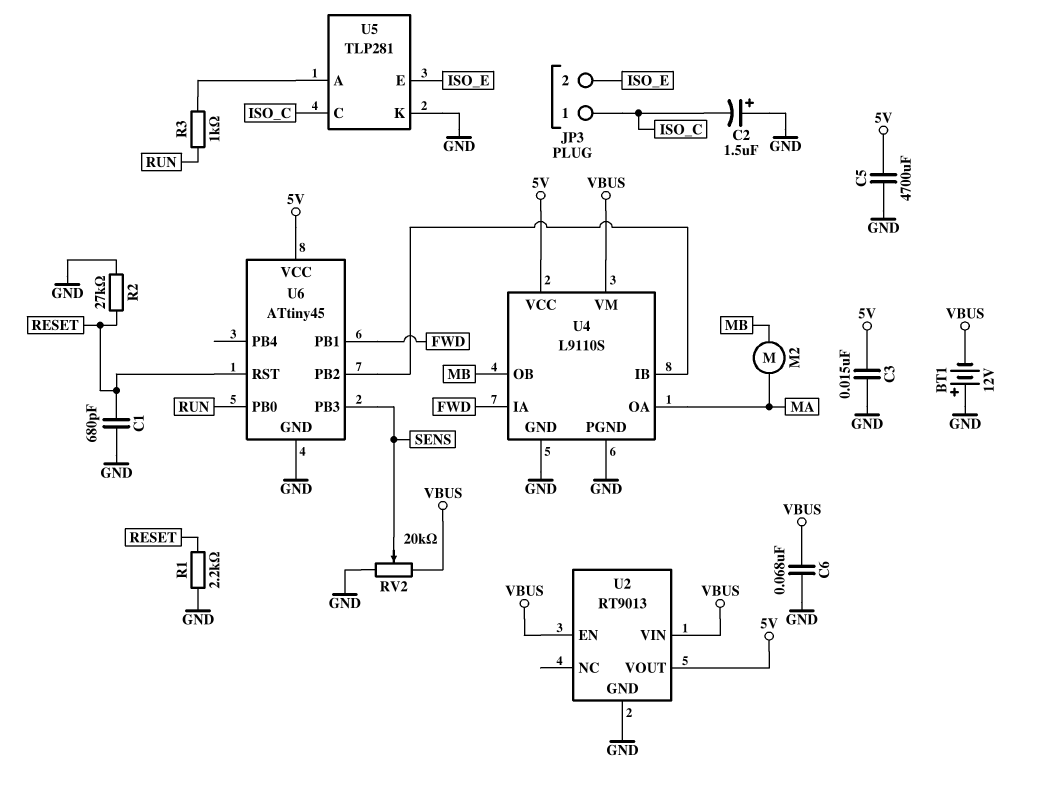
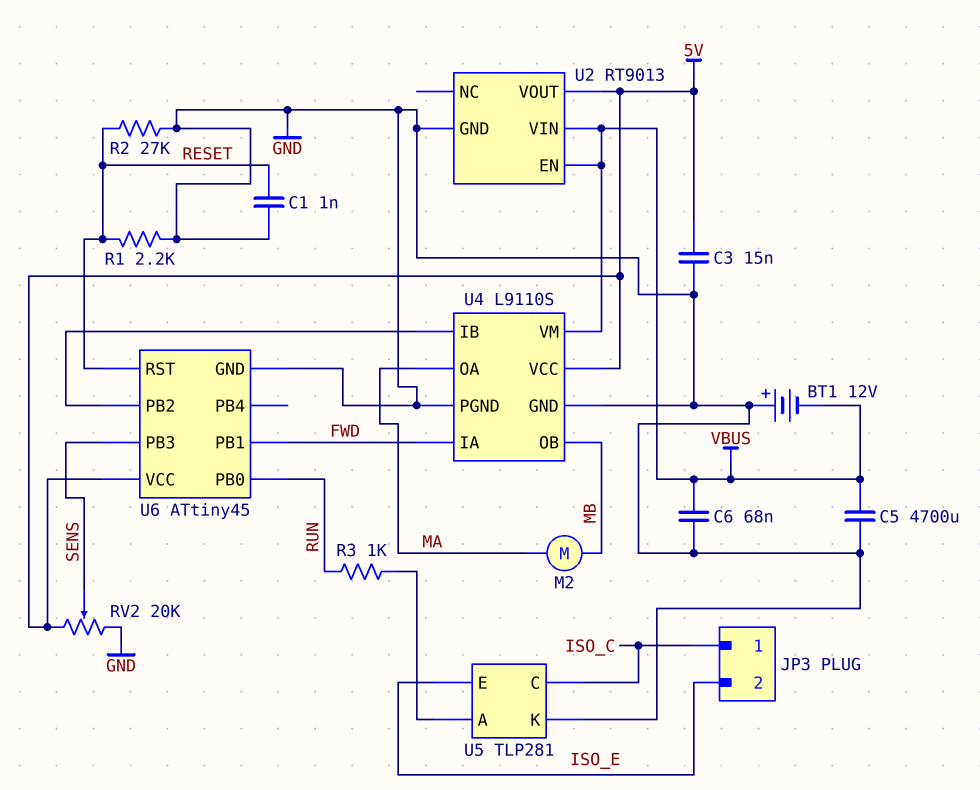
C1: 680pF (GND, RESET) -> 1nF (GND, RESET)
C2: 1.5uF (plus GND, minus ISO_C) -> none
C5: 4700uF (5V, GND) -> 4700uF (GND, VBUS)
RV2: 20k (GND, VBUS, wiper SENS) -> 20k (5V, GND, wiper SENS)

